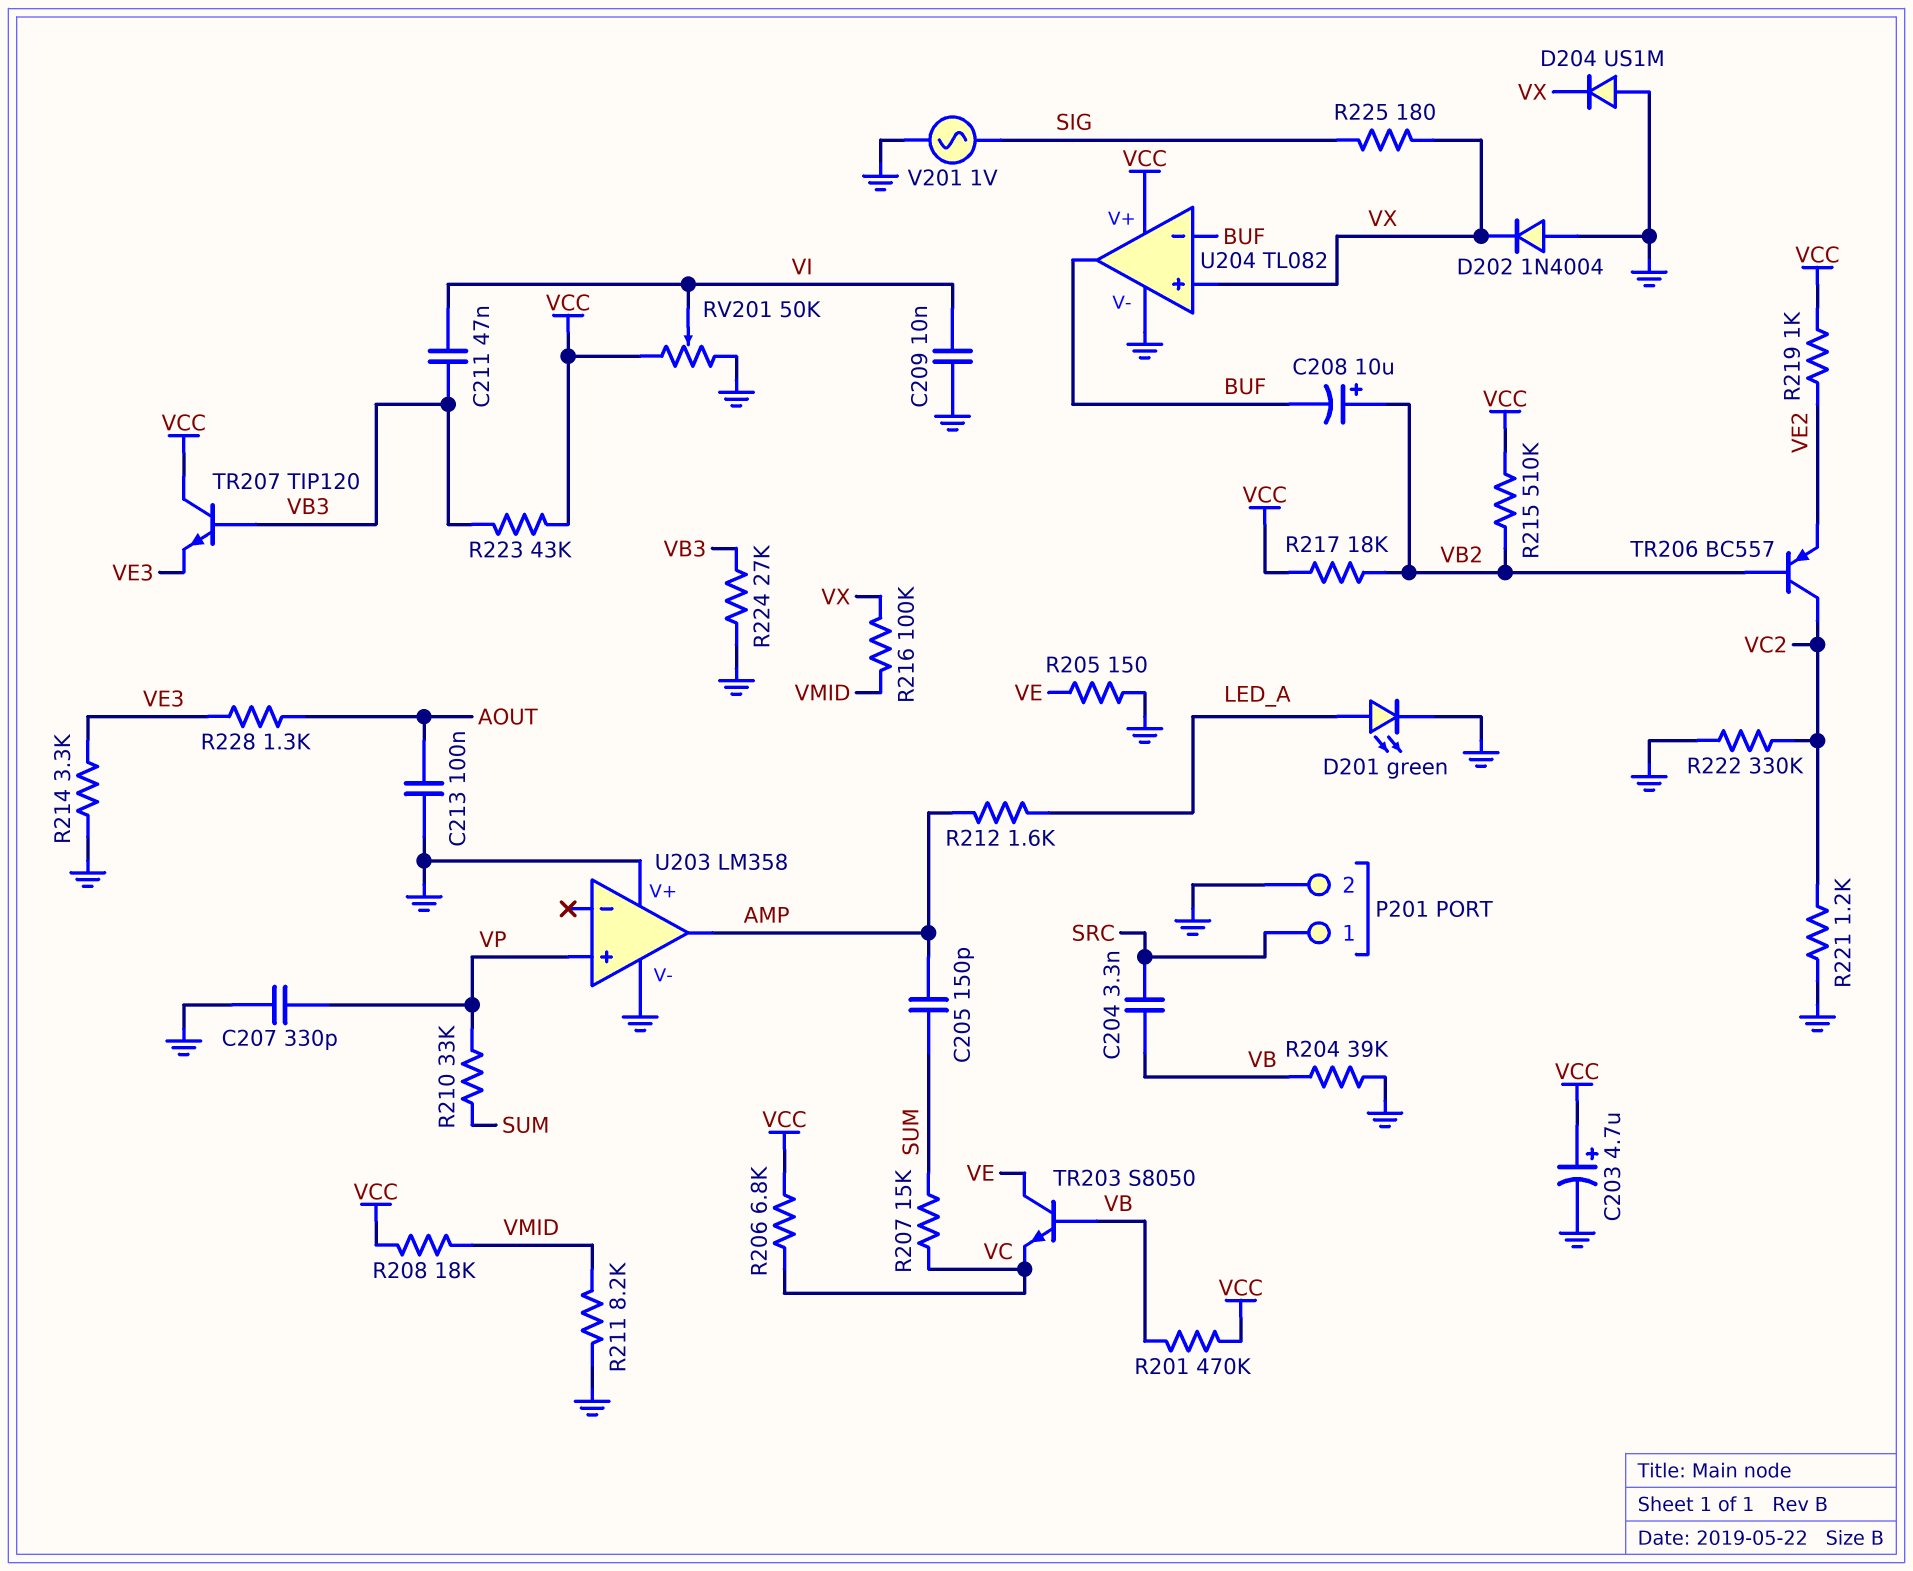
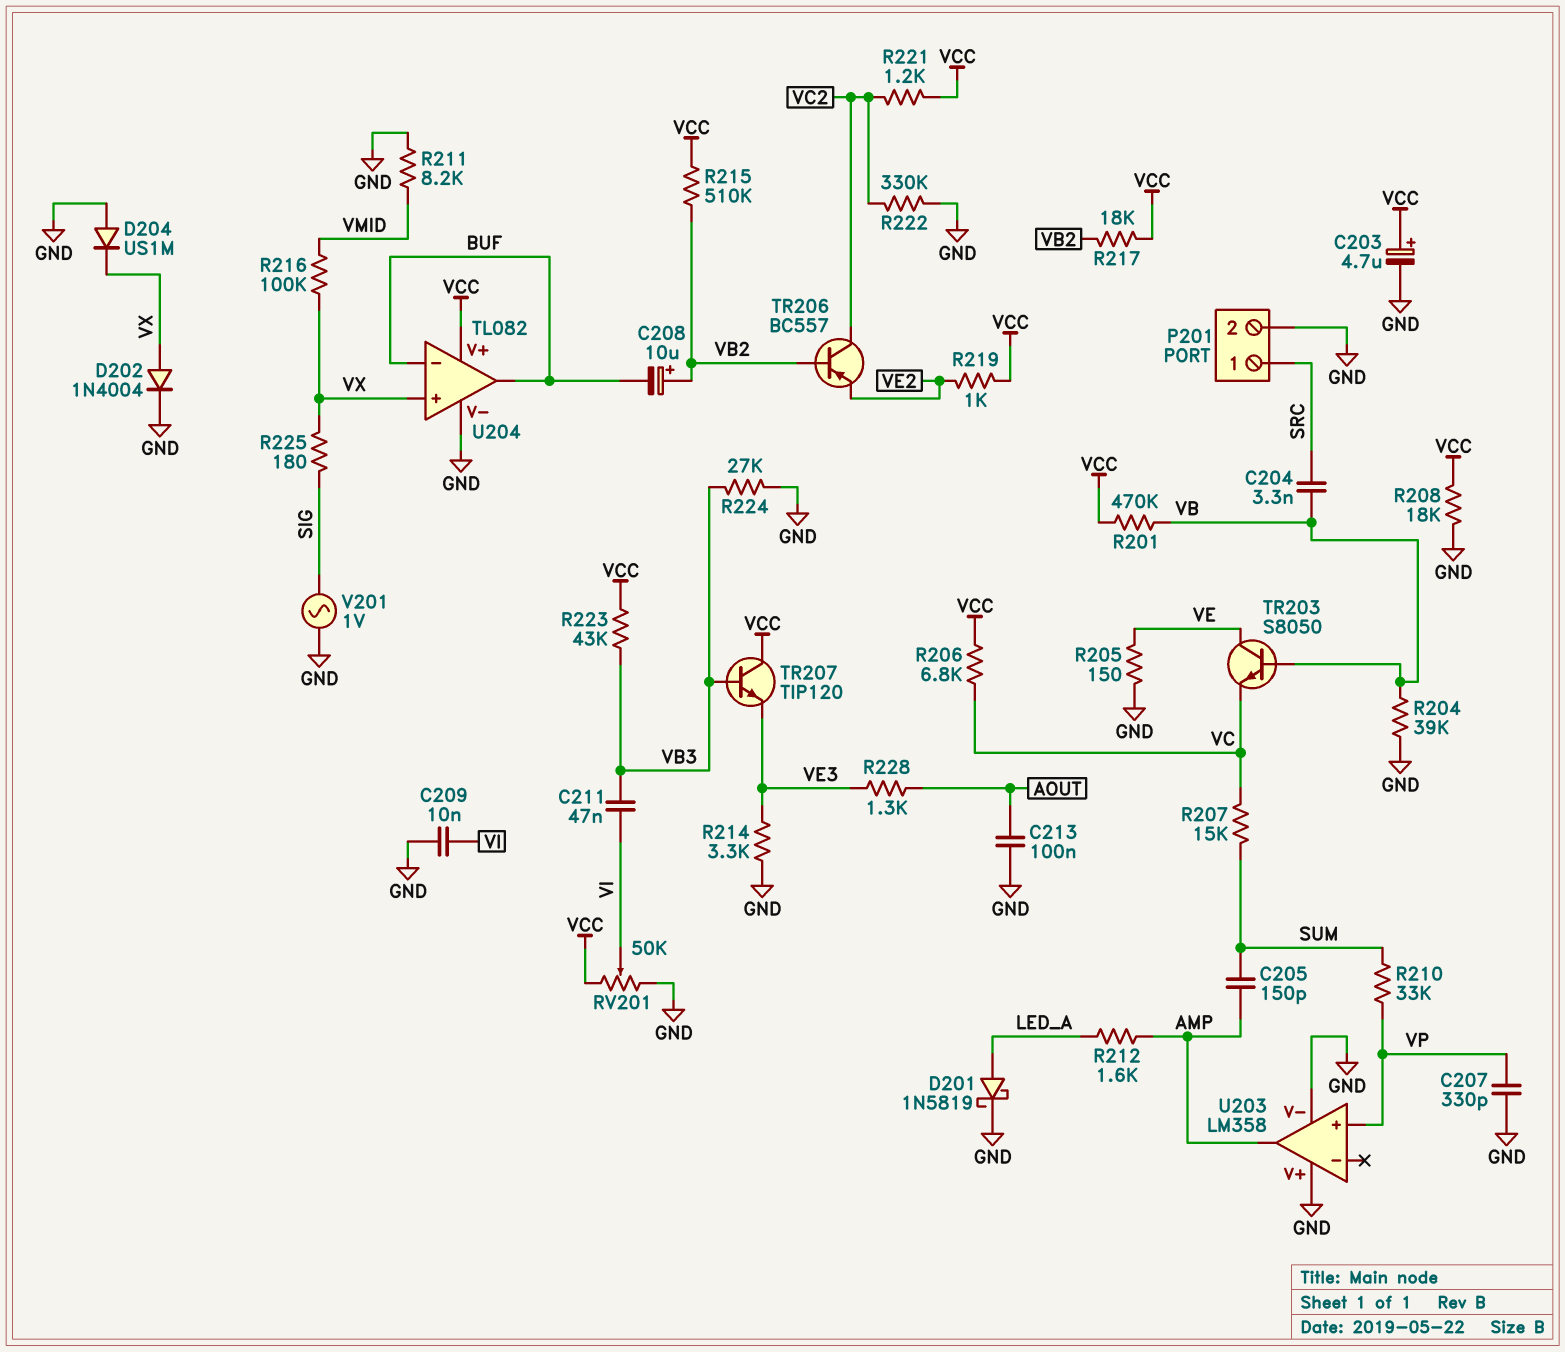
D201: LED green (A LED_A, K GND) -> schottky 1N5819 (A LED_A, K GND)
D202: diode 1N4004 (A GND, K VX) -> diode 1N4004 (A VX, K GND)
R208: 18k (VCC, VMID) -> 18k (GND, VCC)
R221: 1.2k (GND, VC2) -> 1.2k (VC2, VCC)

